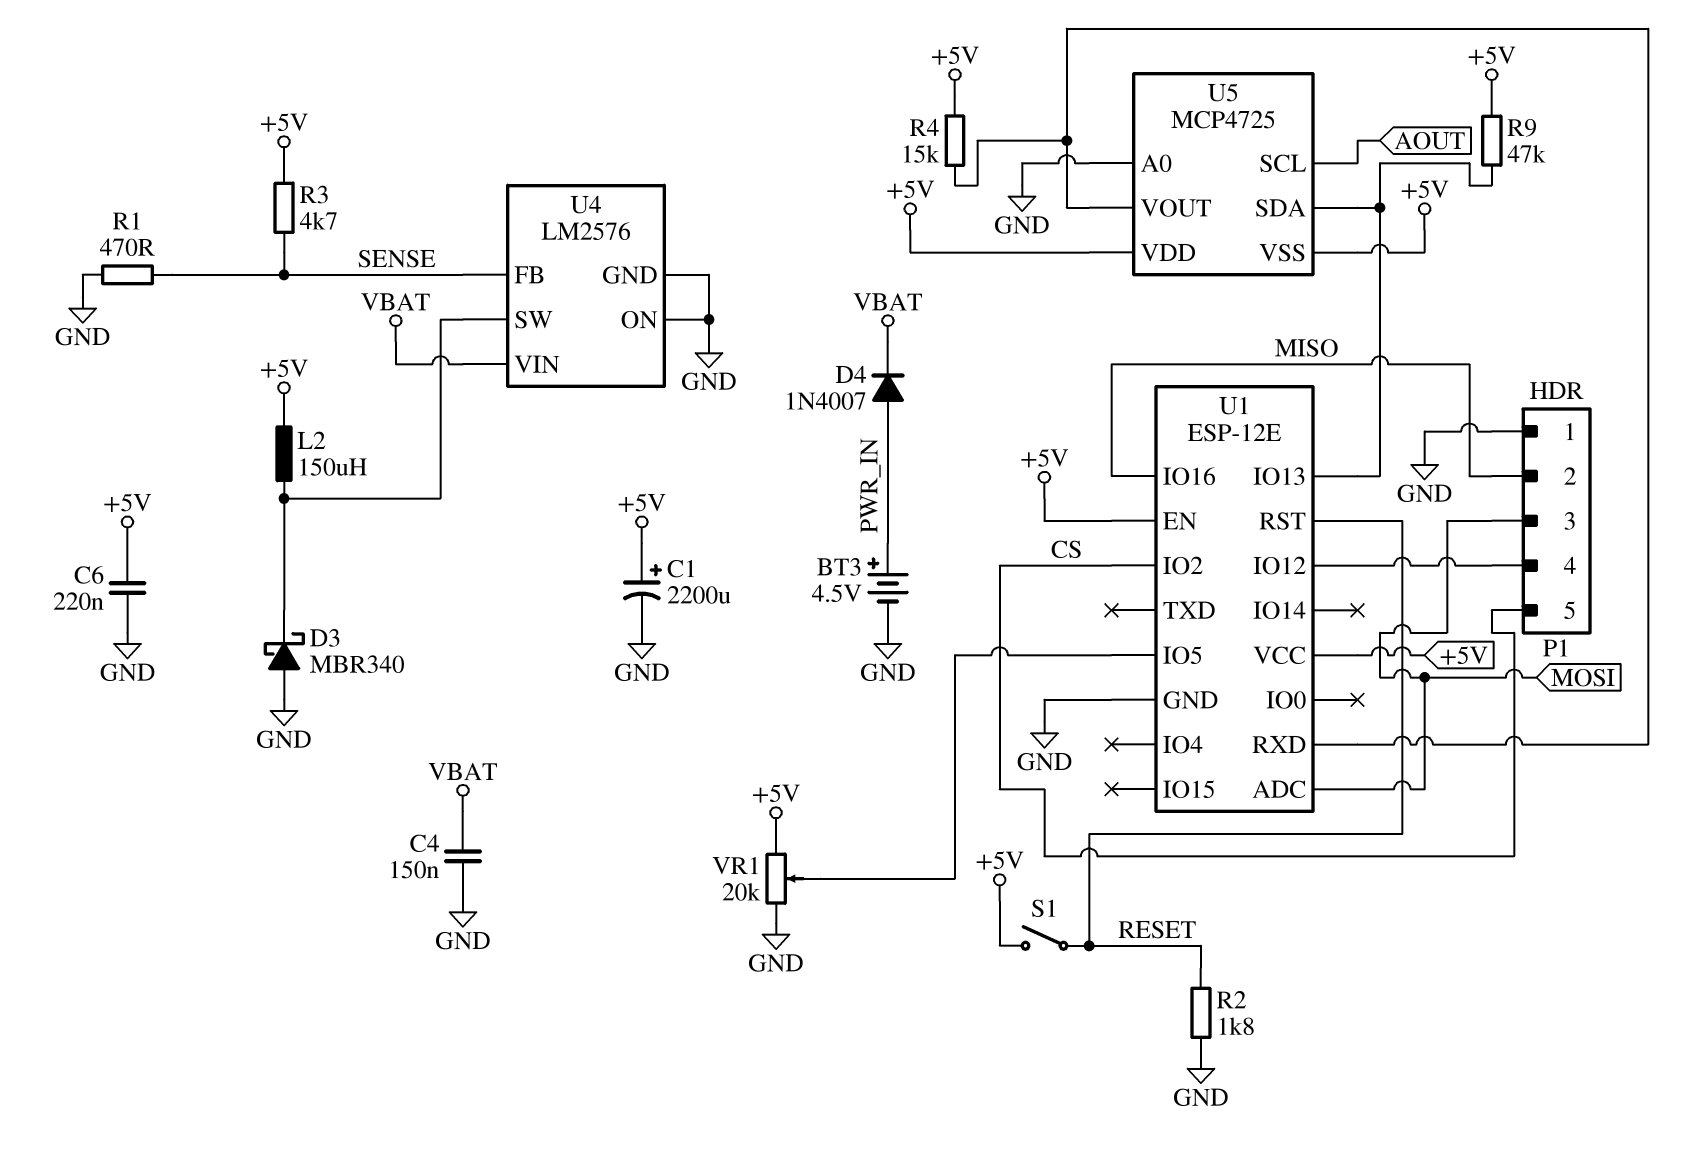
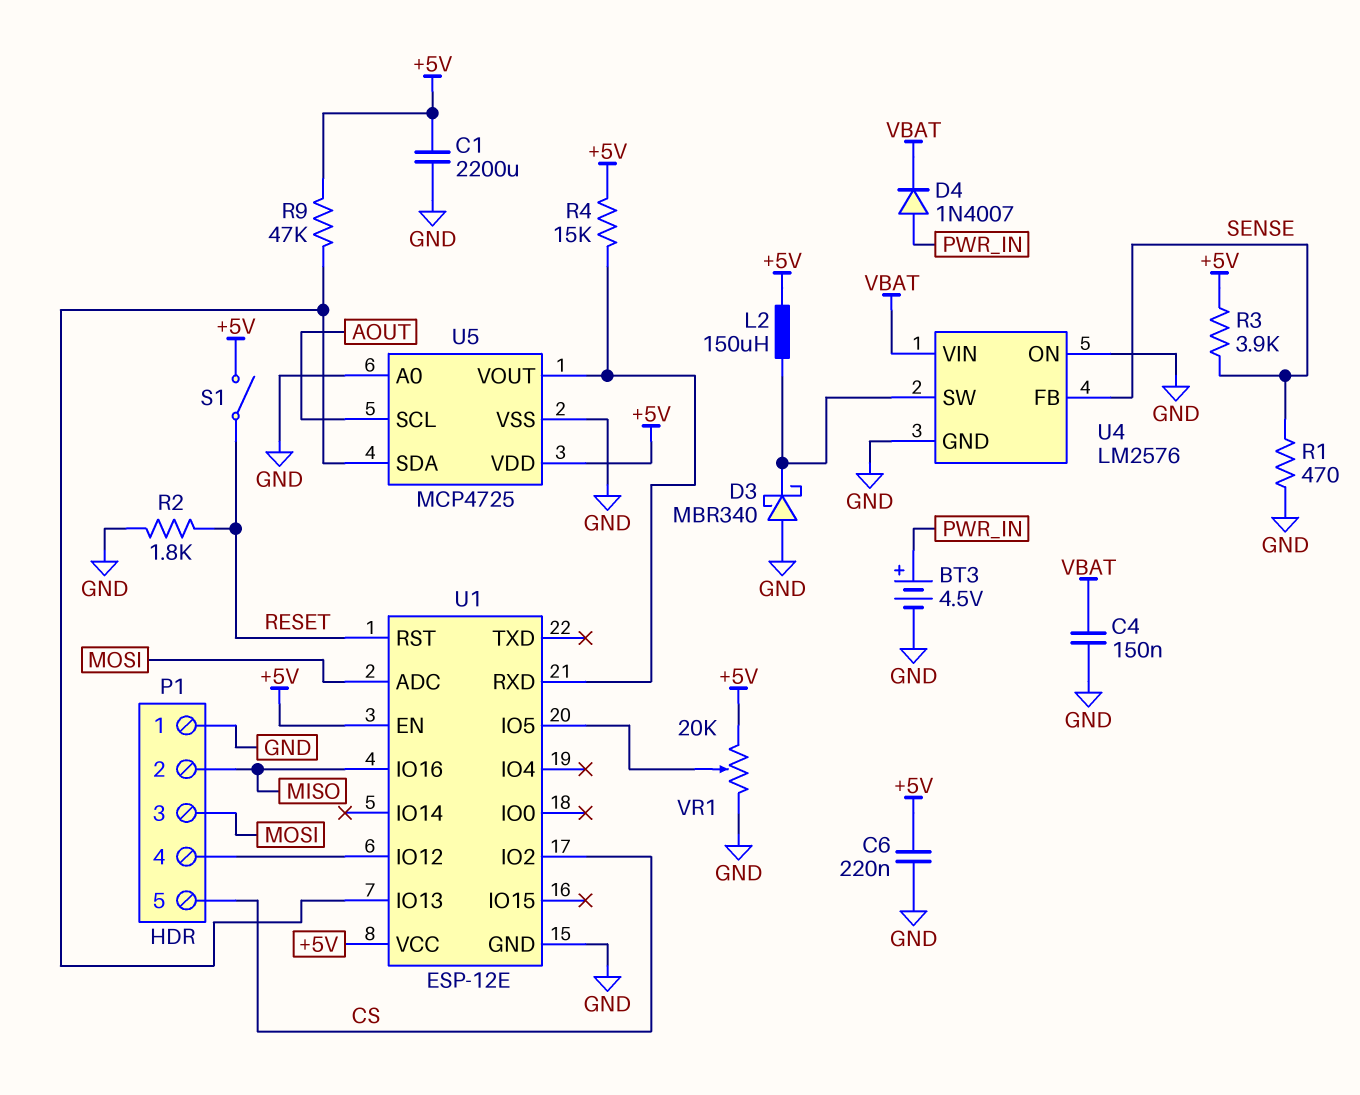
C1: 2200uF (plus +5V, minus GND) -> 2200uF (+5V, GND)
R3: 4.7k (+5V, SENSE) -> 3.9k (+5V, SENSE)
U5 pin VSS: +5V -> GND

